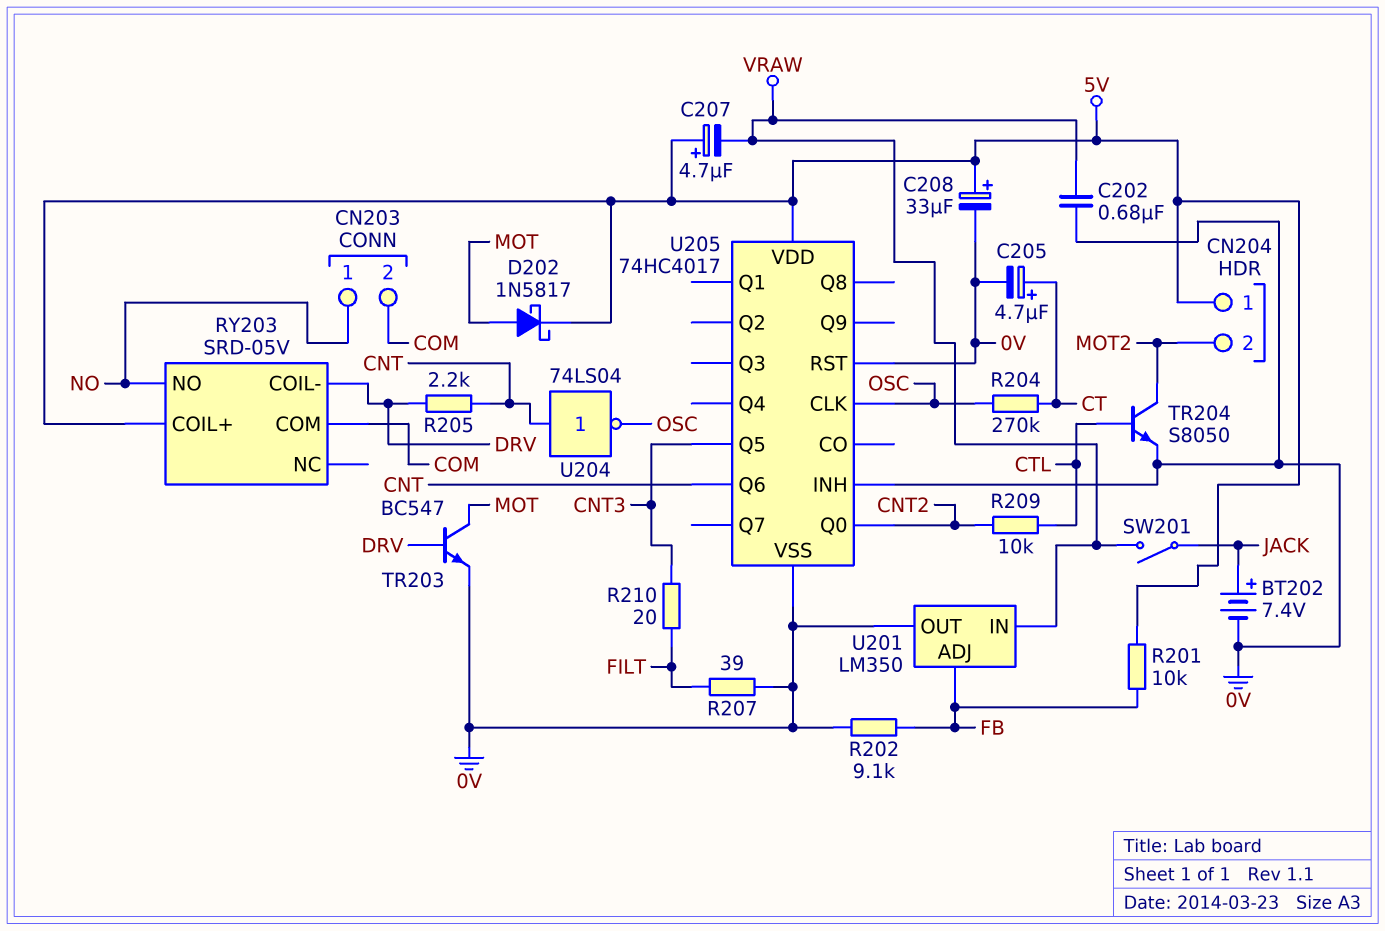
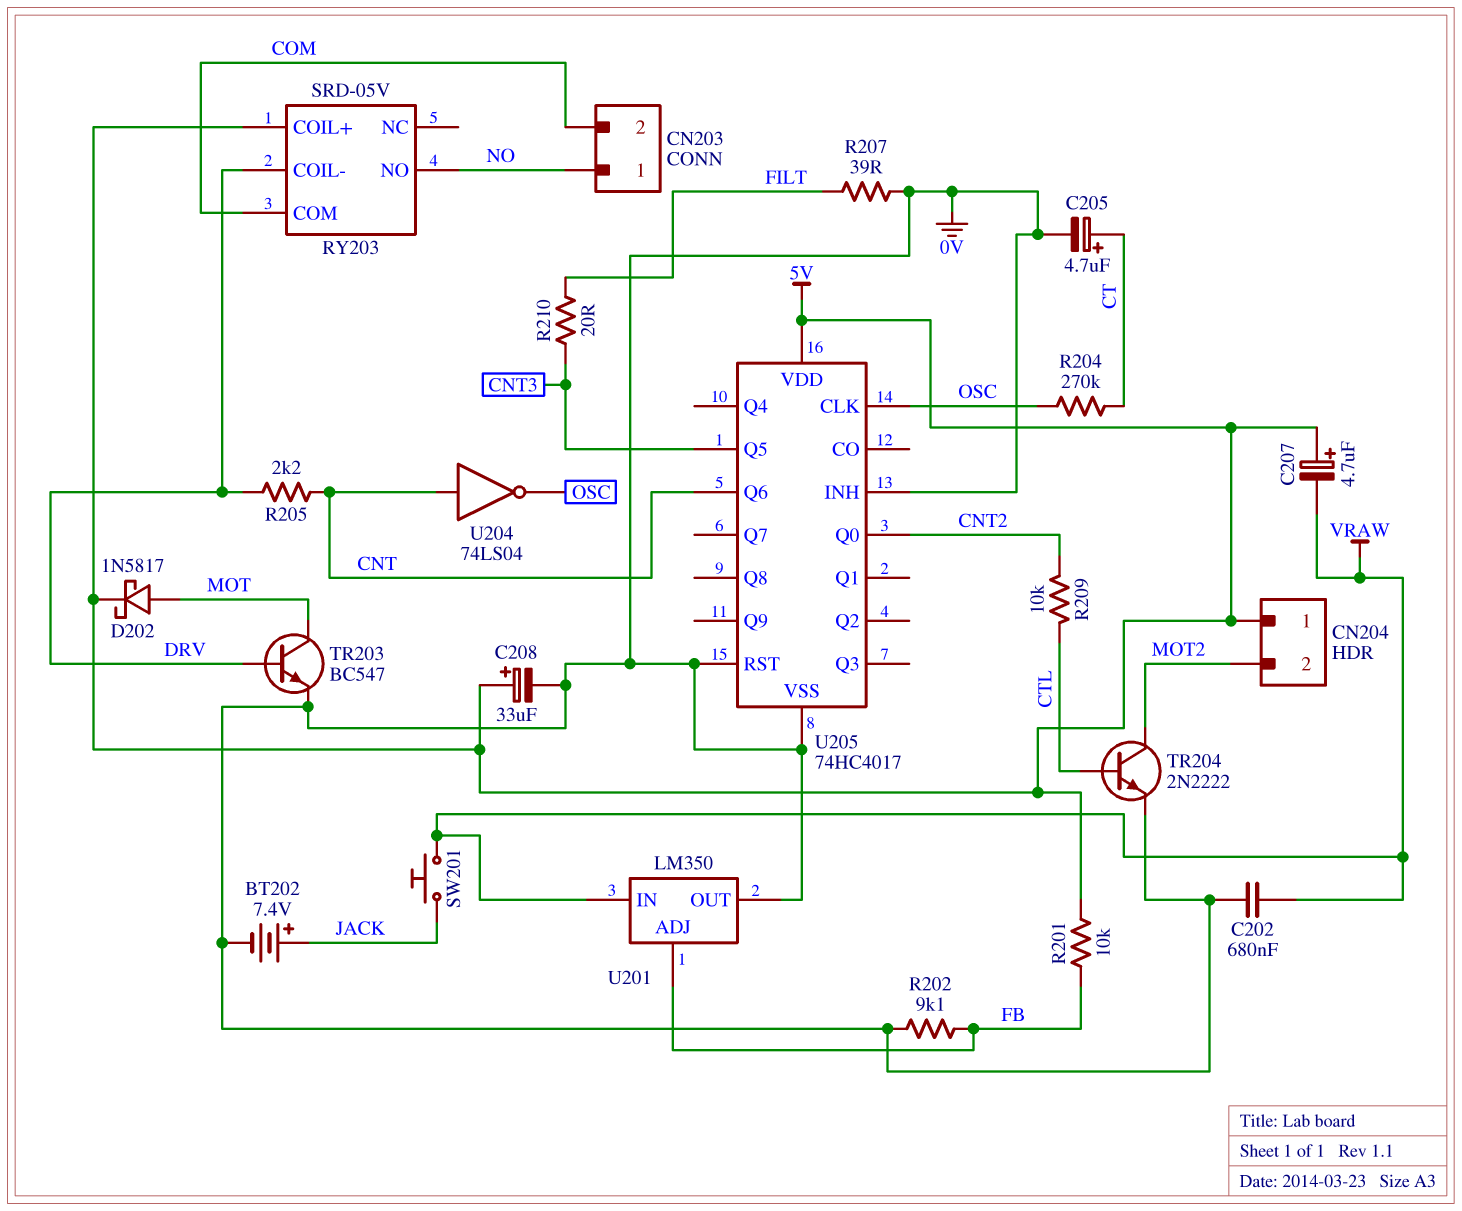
SW201: switch (JACK, VRAW) -> button (JACK, VRAW)
TR204: NPN S8050 (B CTL, C MOT2, E 0V) -> NPN 2N2222 (B CTL, C MOT2, E 0V)

